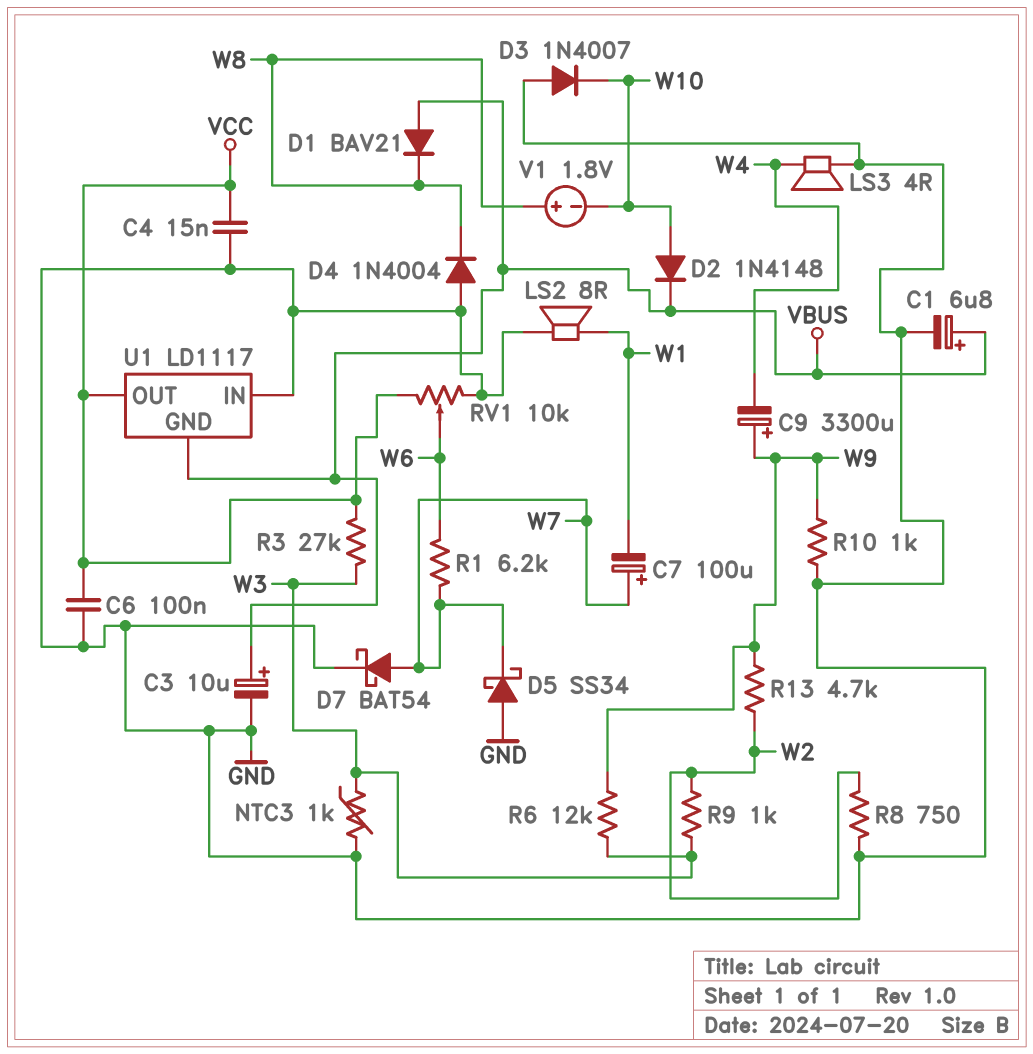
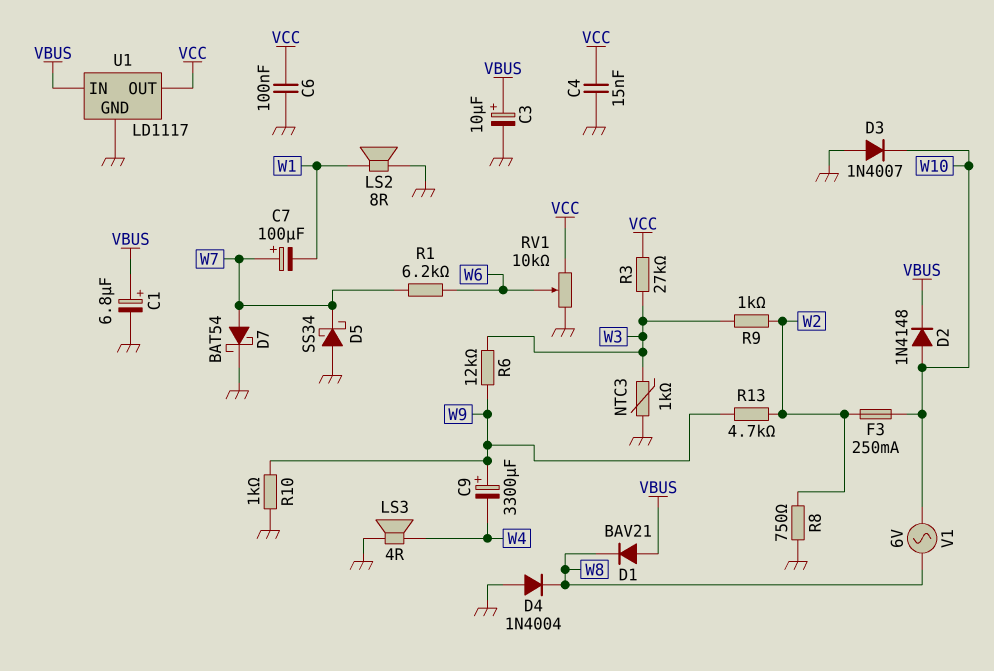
F3: none -> 250mA (W2, W10)
U1 pin GND: VBUS -> GND
U1 pin IN: GND -> VBUS
V1: 1.8V (plus W8, minus W10) -> AC 6V (W8, W10)

